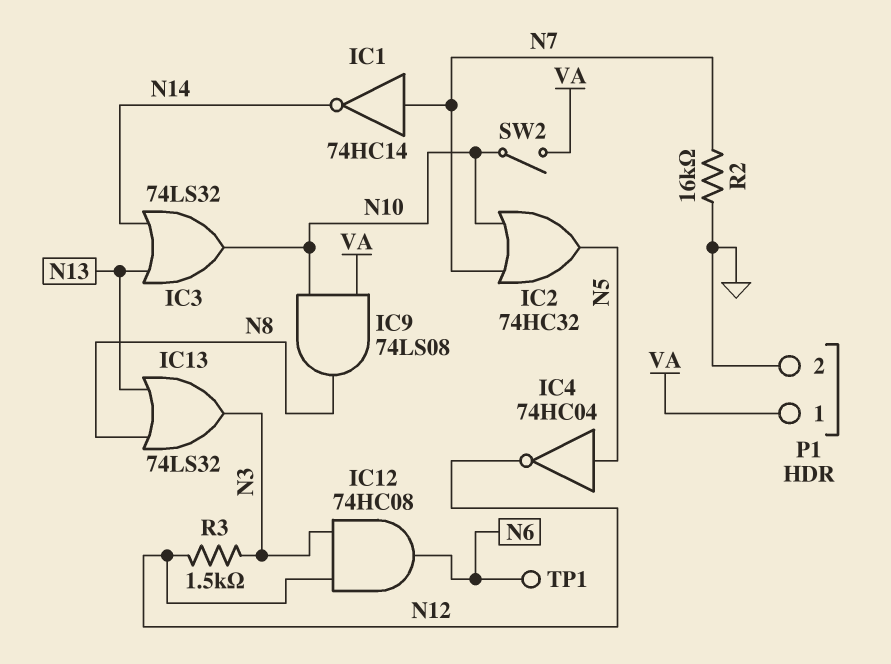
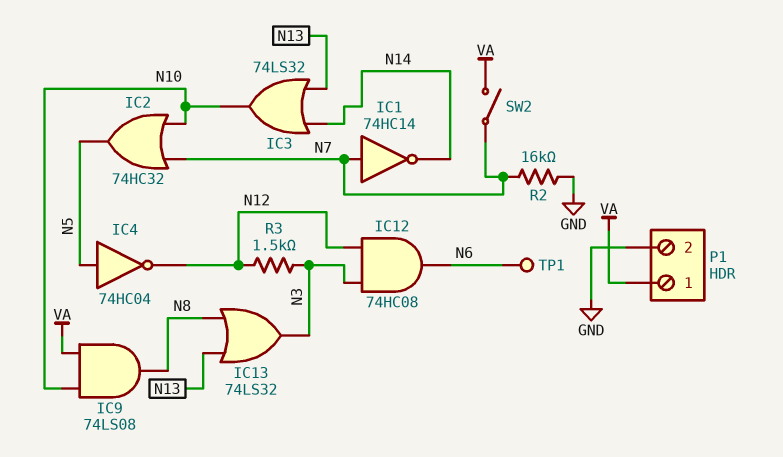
SW2: switch (N10, VA) -> switch (N7, VA)

